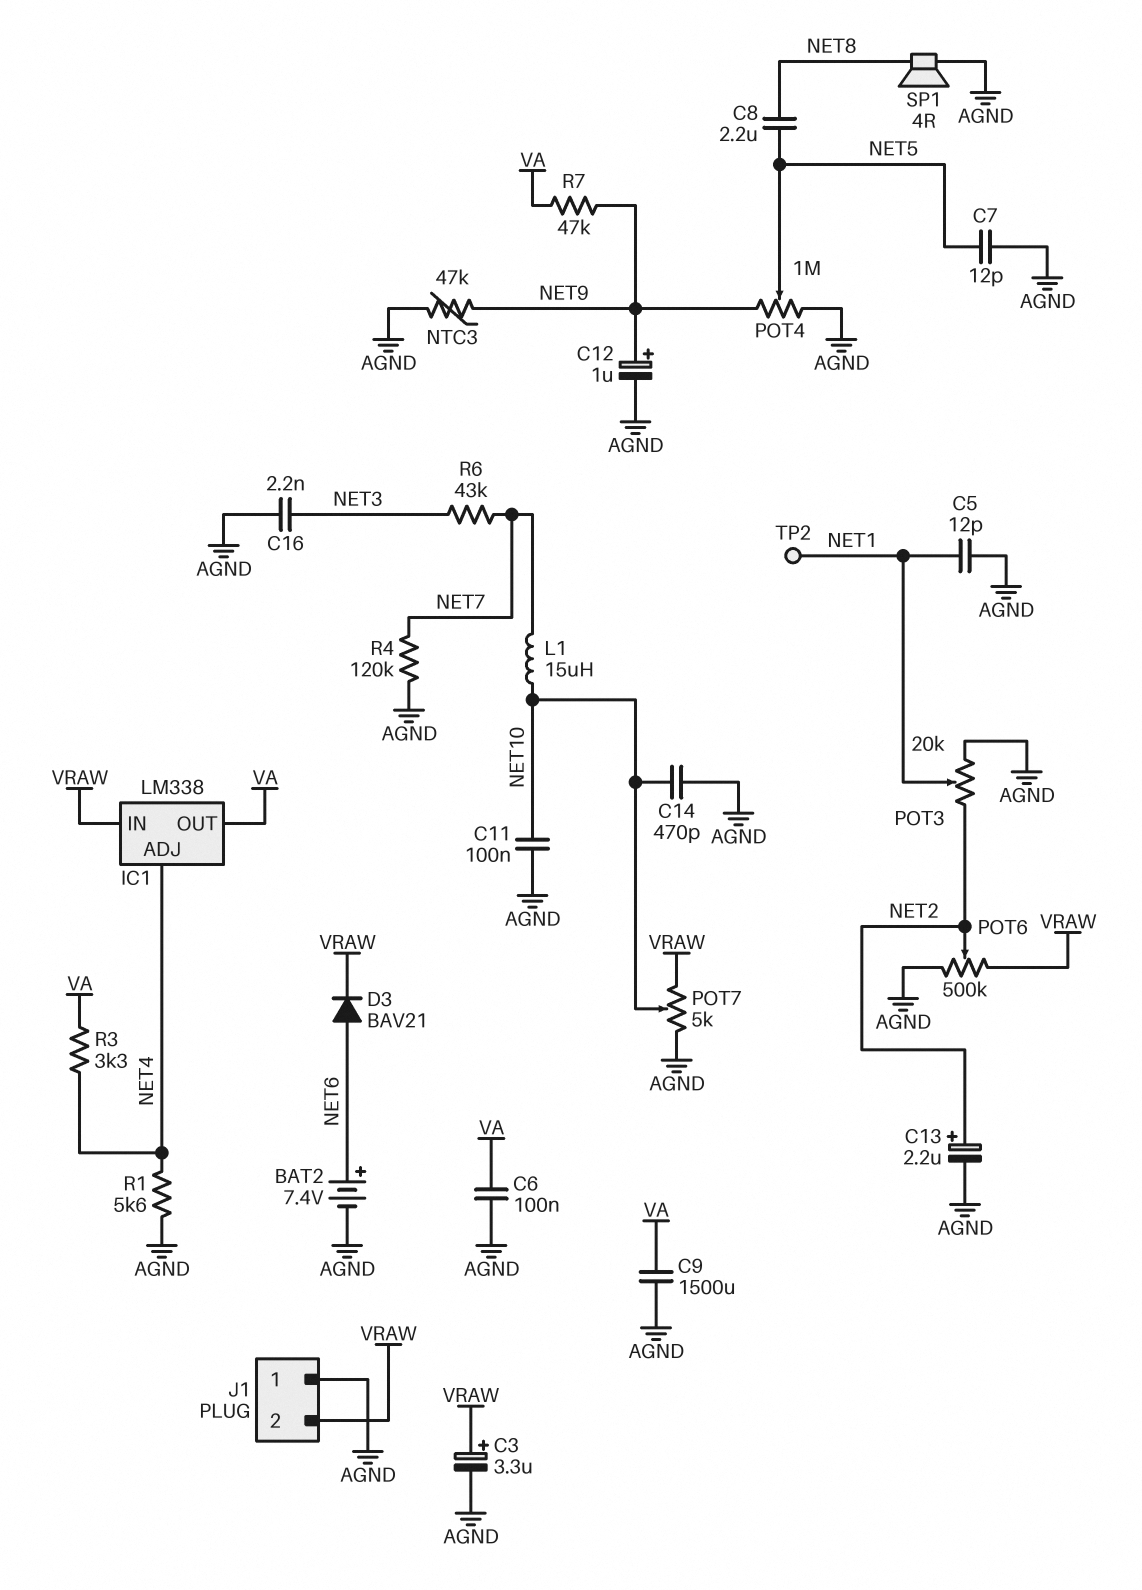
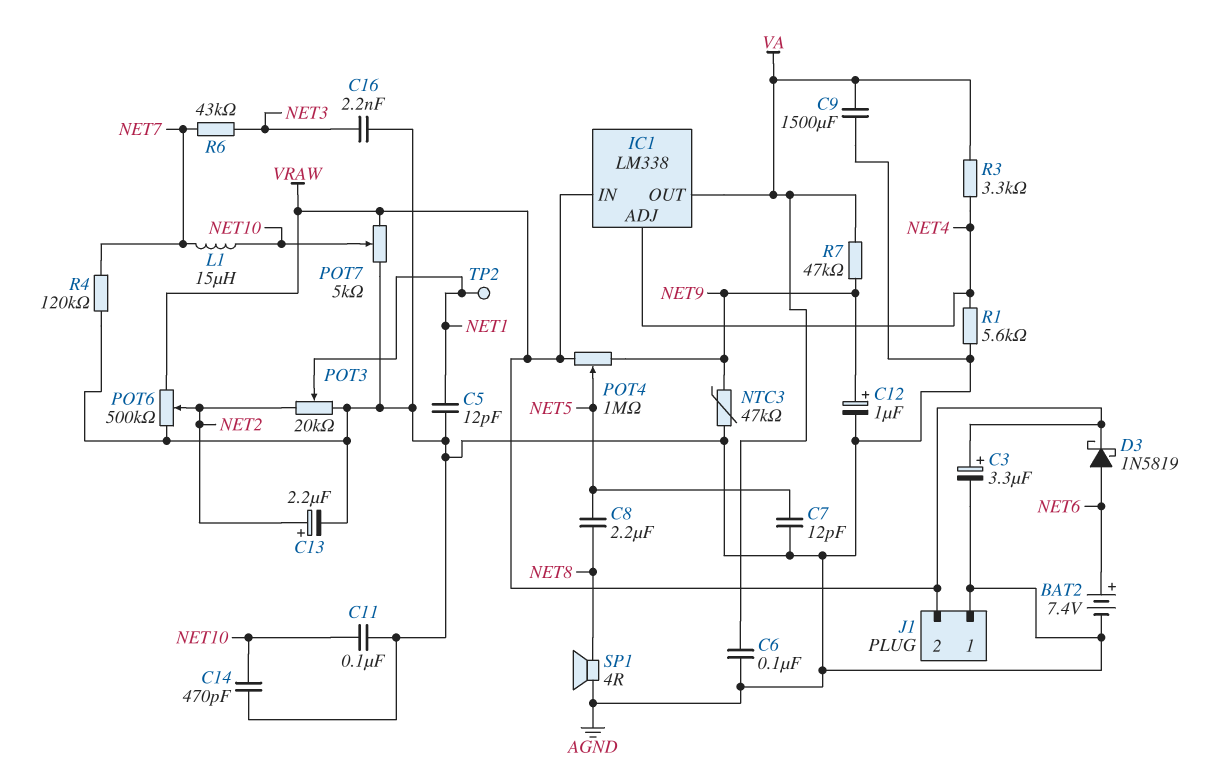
D3: diode BAV21 (A NET6, K VRAW) -> schottky 1N5819 (A NET6, K VRAW)
POT4: 1M (AGND, NET9, wiper NET5) -> 1M (NET9, VRAW, wiper NET5)

